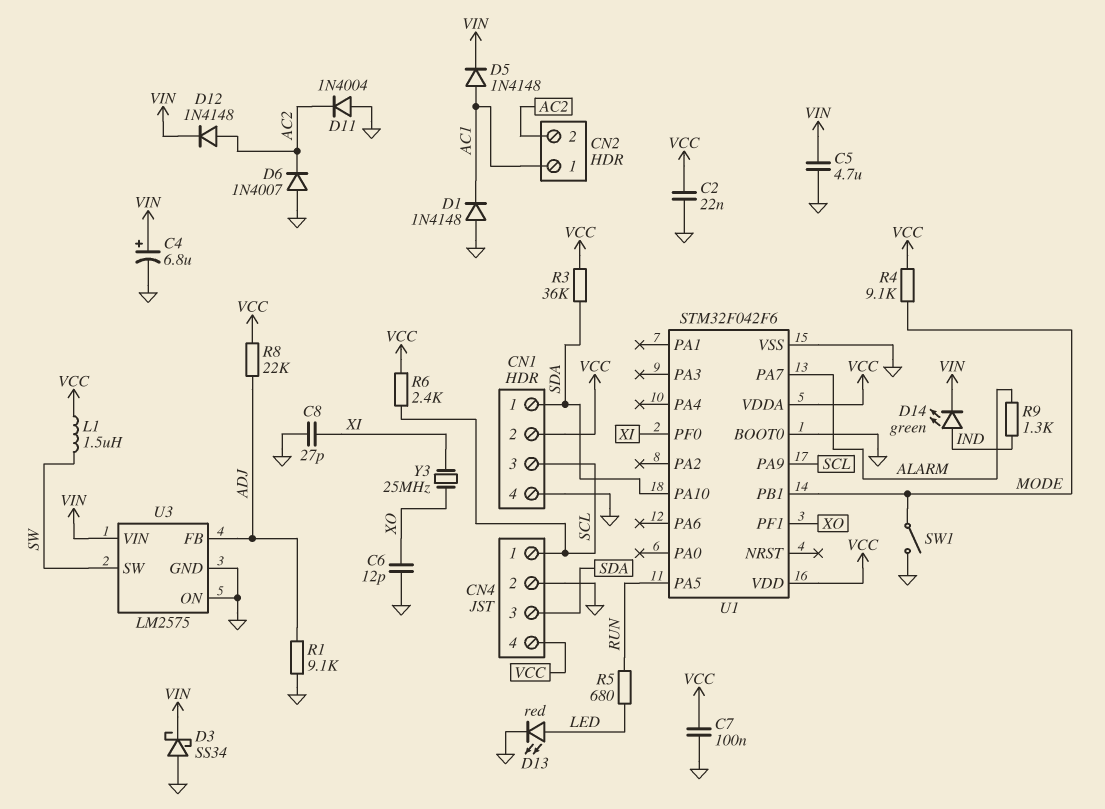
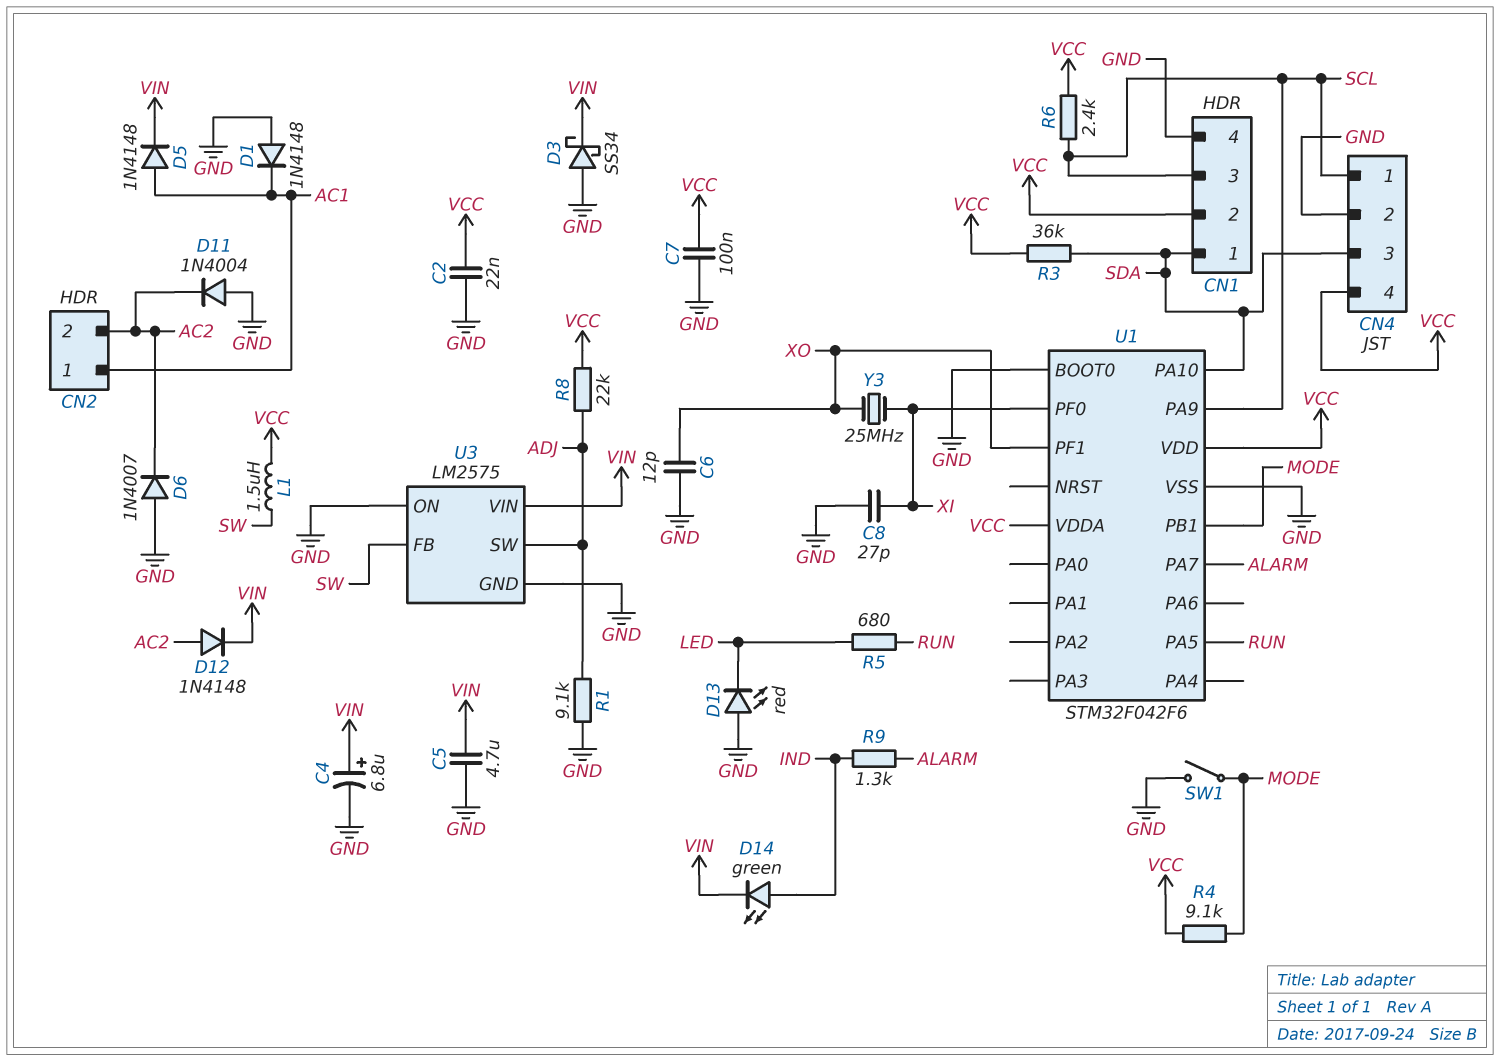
D13: LED red (A LED, K GND) -> LED red (A GND, K LED)
U3 pin FB: ADJ -> SW
U3 pin SW: SW -> ADJ

